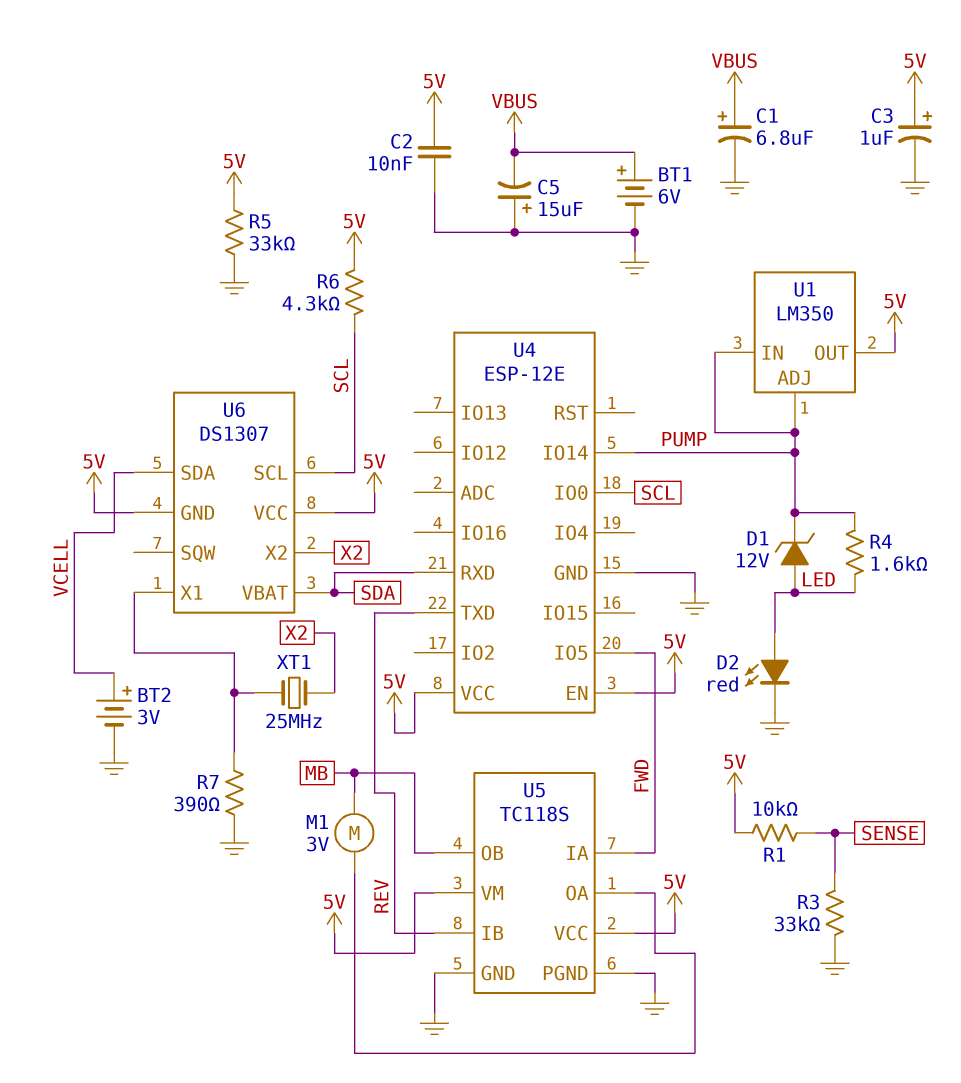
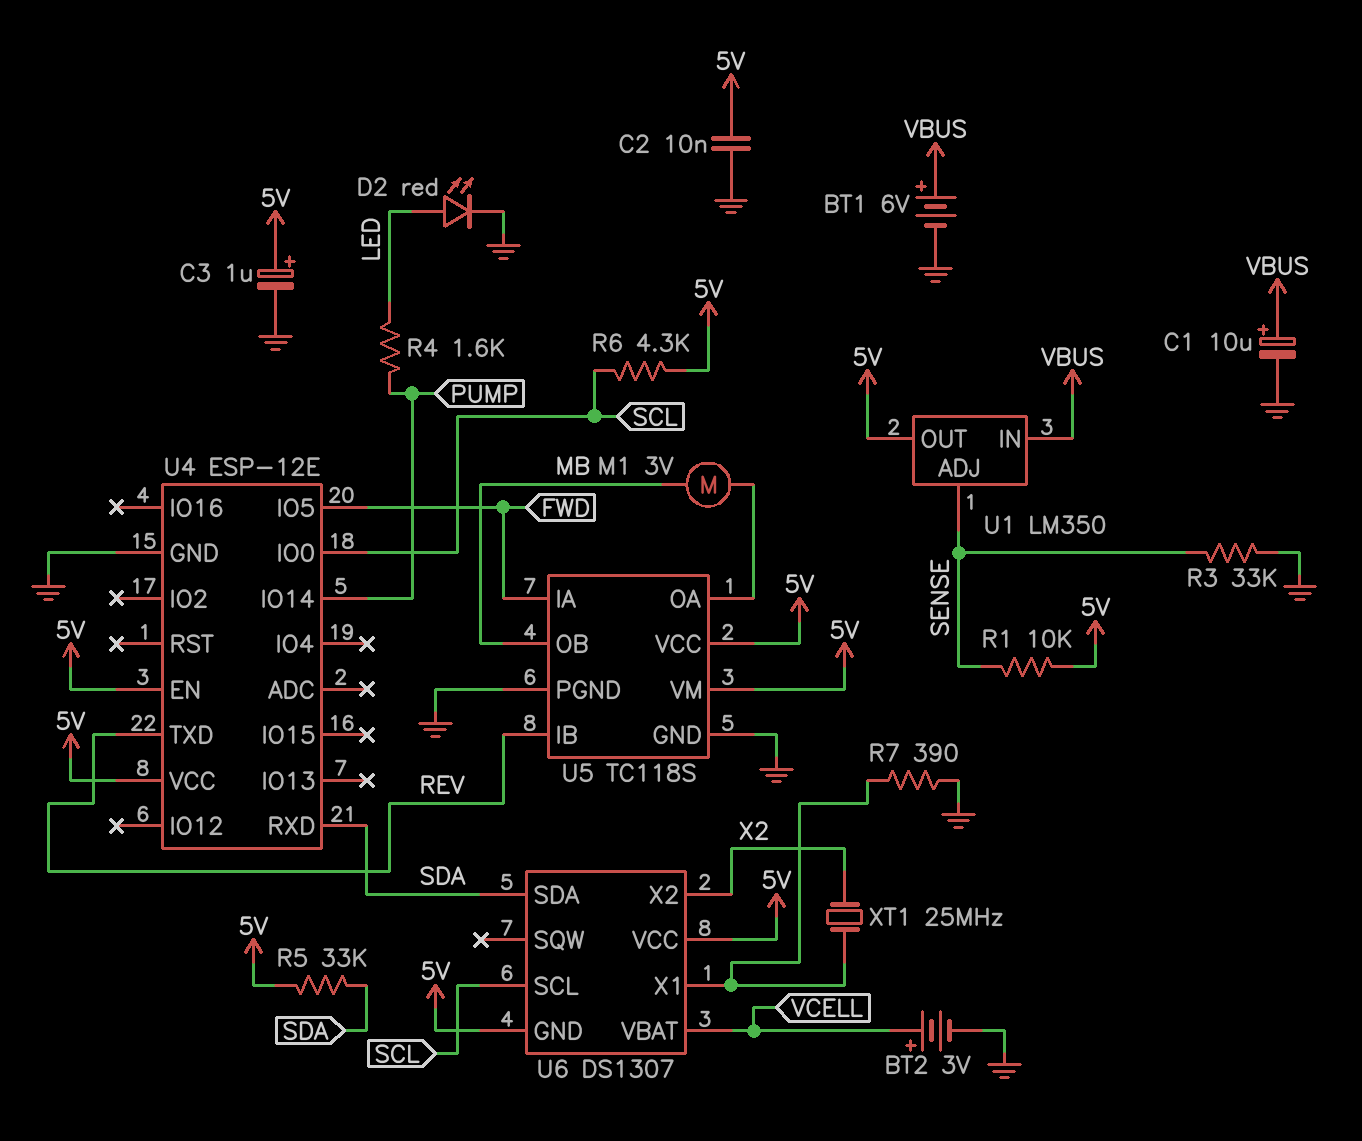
C1: 6.8uF (plus VBUS, minus GND) -> 10uF (plus VBUS, minus GND)
C5: 15uF (plus GND, minus VBUS) -> none
D1: zener 12V (A LED, K PUMP) -> none
R5: 33k (5V, GND) -> 33k (5V, SDA)
U1 pin ADJ: PUMP -> SENSE
U1 pin IN: PUMP -> VBUS
U6 pin SDA: VCELL -> SDA
U6 pin VBAT: SDA -> VCELL

